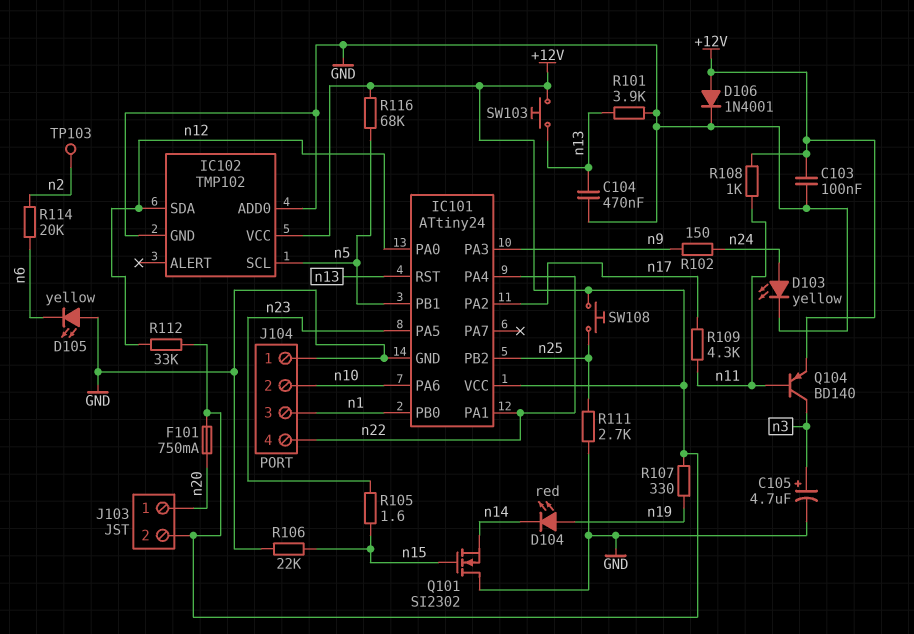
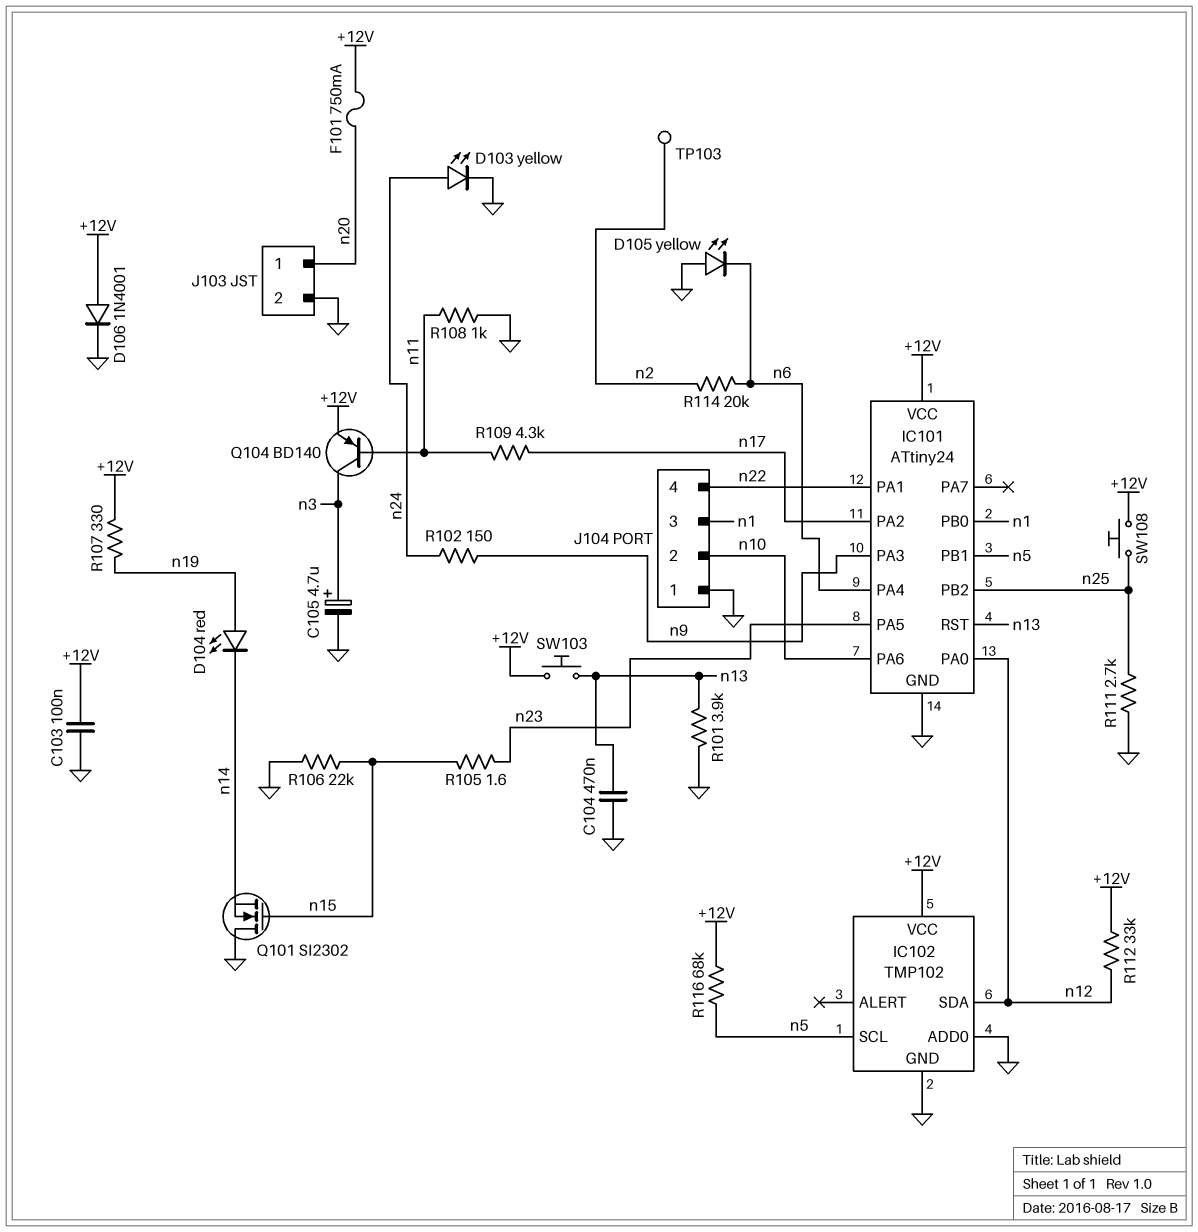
IC101 pin PA4: n22 -> n6
J103 pin 2: +12V -> GND
R108: 1k (+12V, n11) -> 1k (GND, n11)

